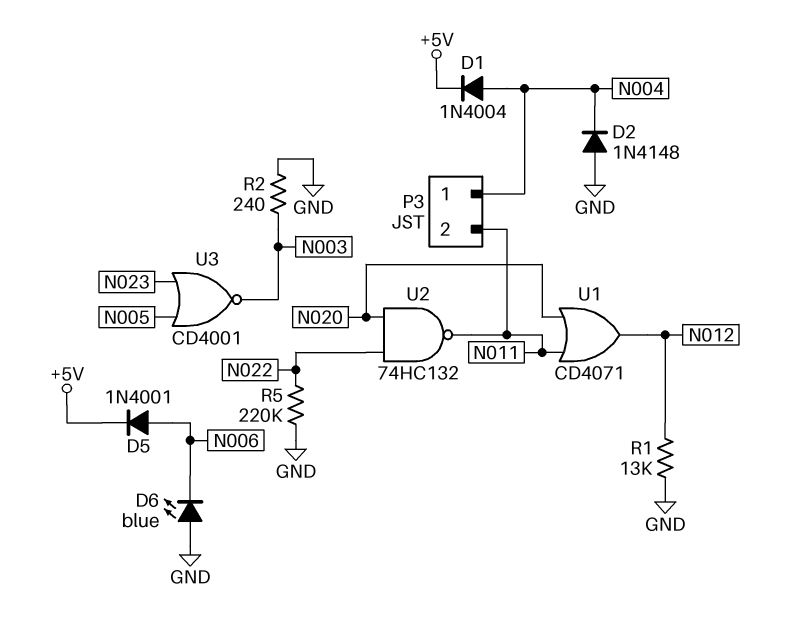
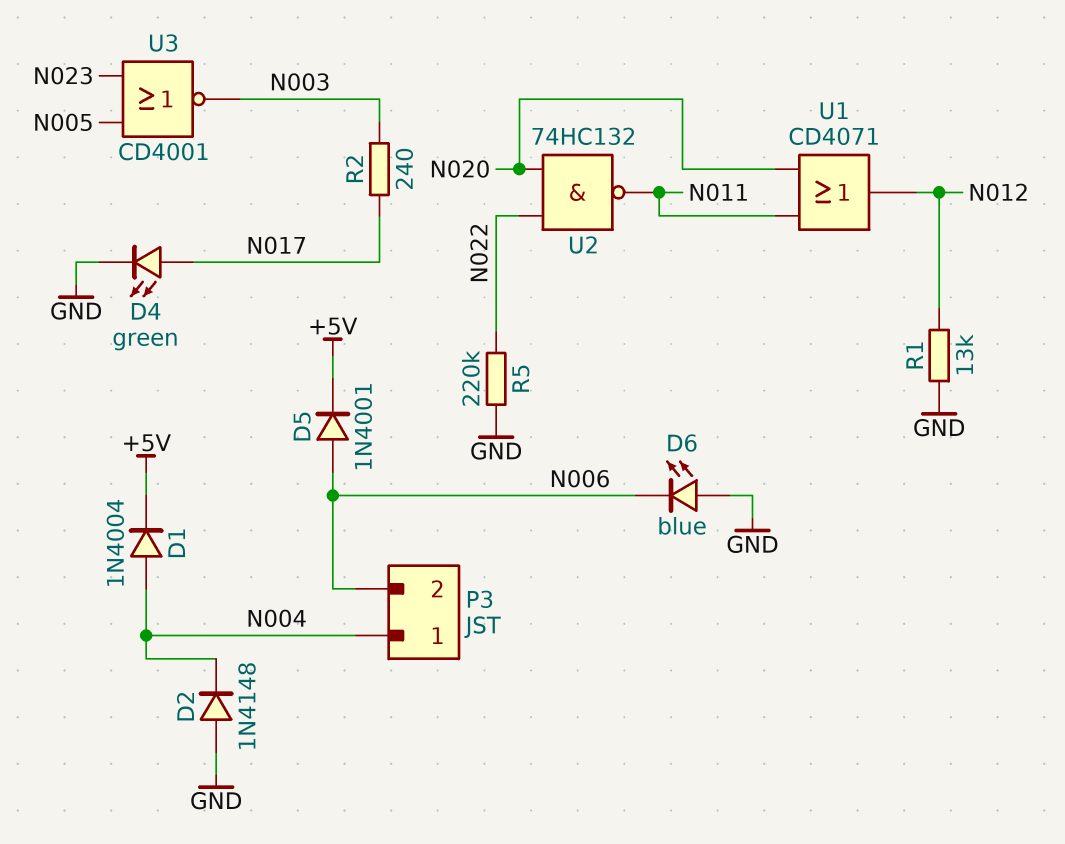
D4: none -> LED green (A N017, K GND)
P3 pin 2: N011 -> N006
R2: 240 (GND, N003) -> 240 (N003, N017)

